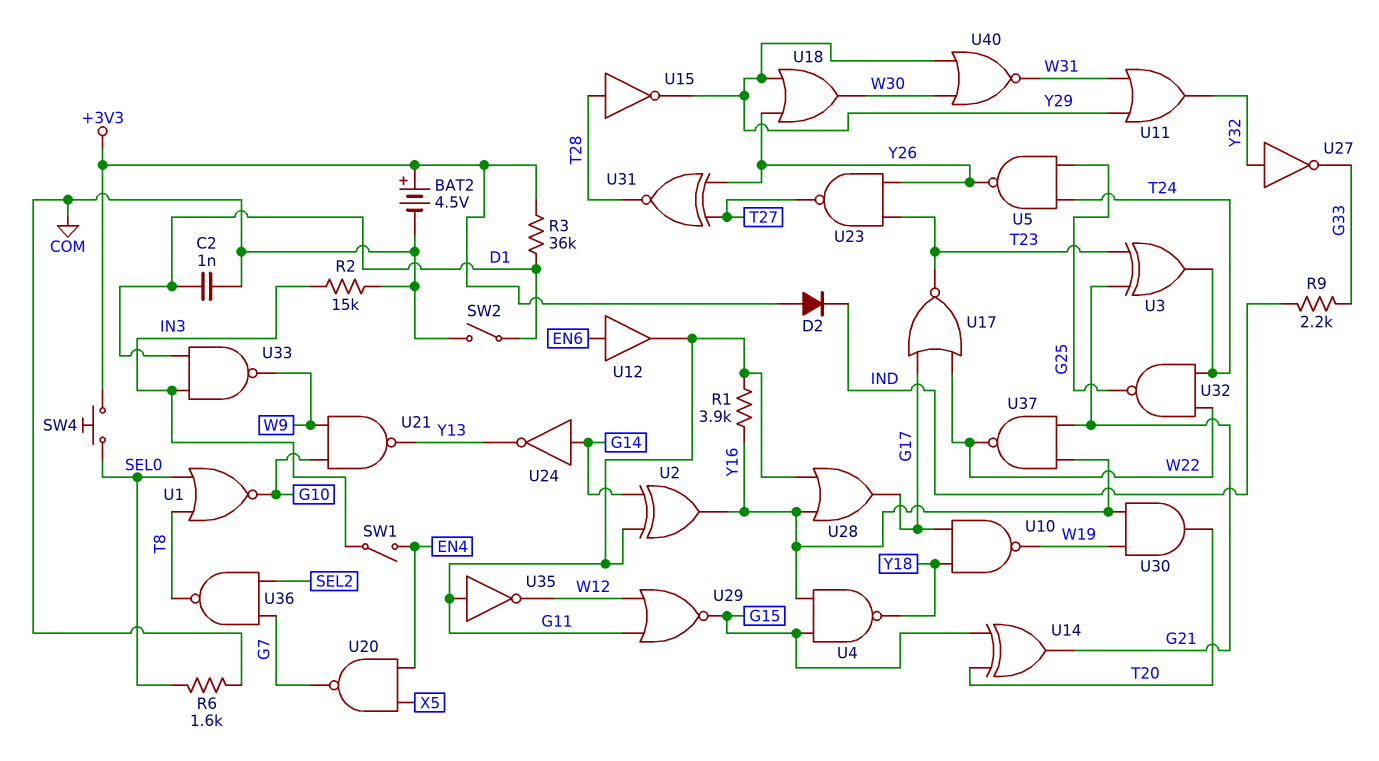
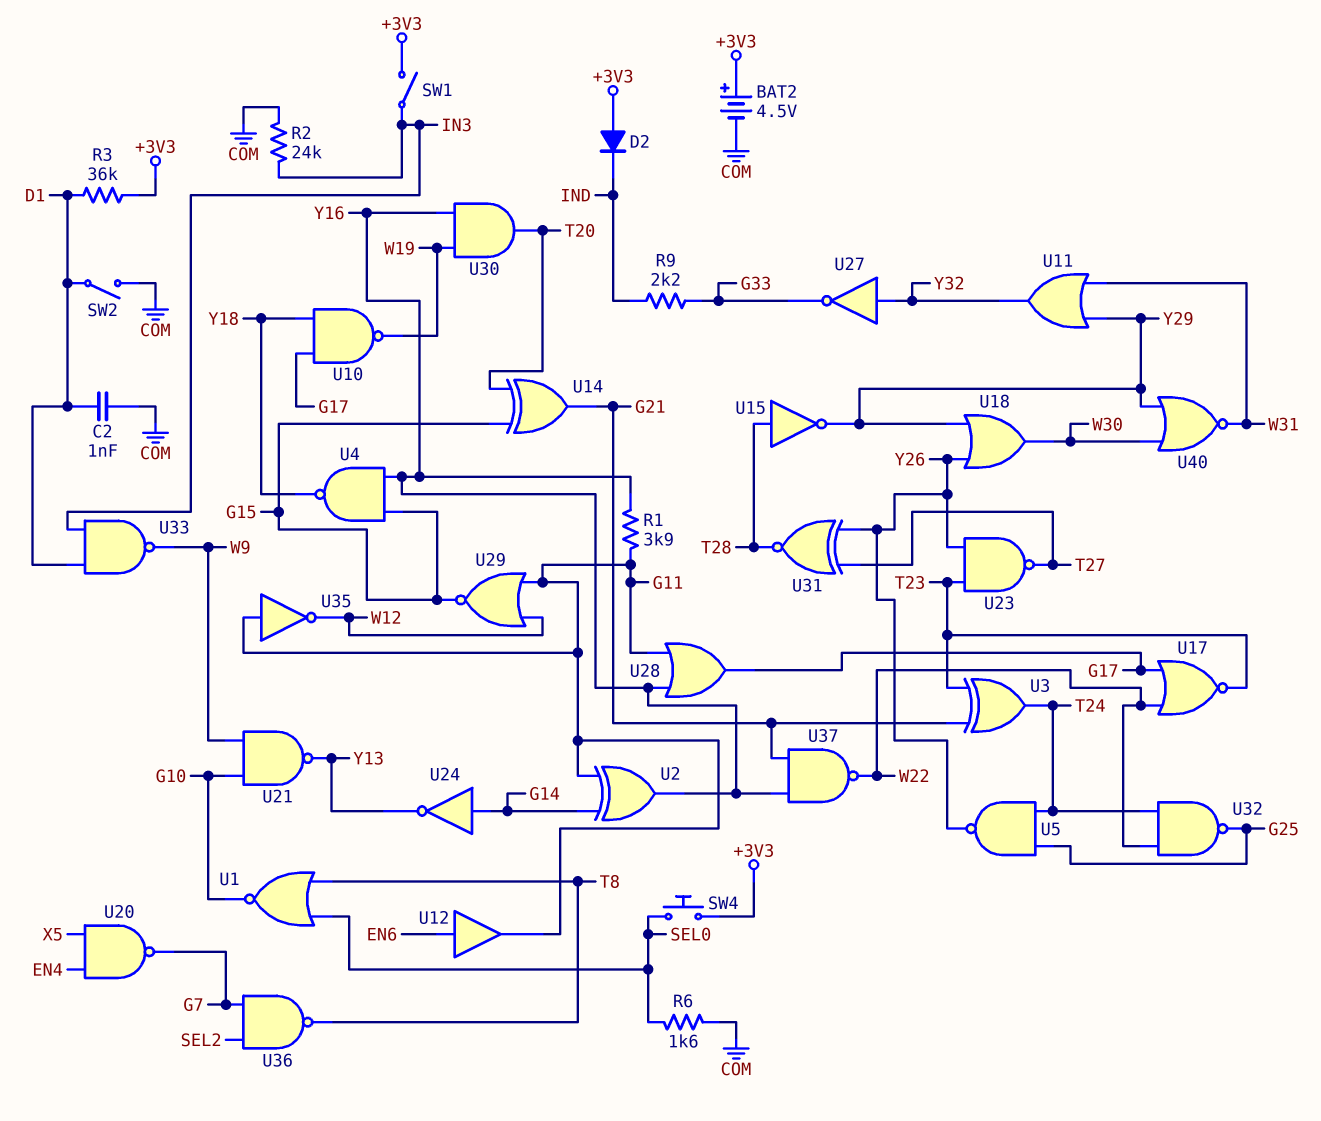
R2: 15k (COM, IN3) -> 24k (COM, IN3)
SW1: switch (EN4, IN3) -> switch (+3V3, IN3)

